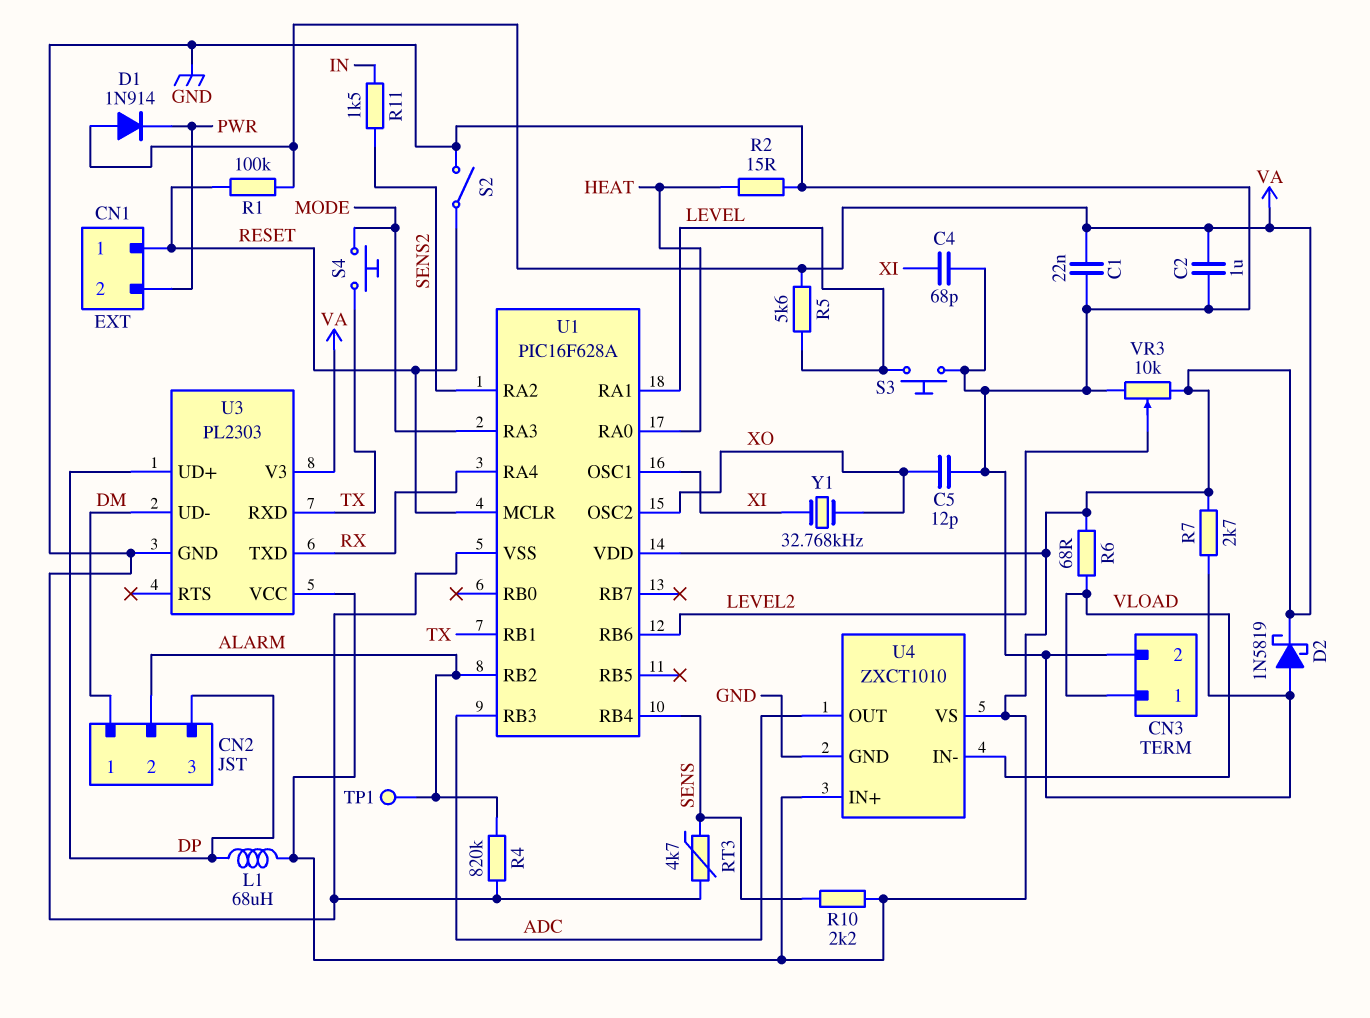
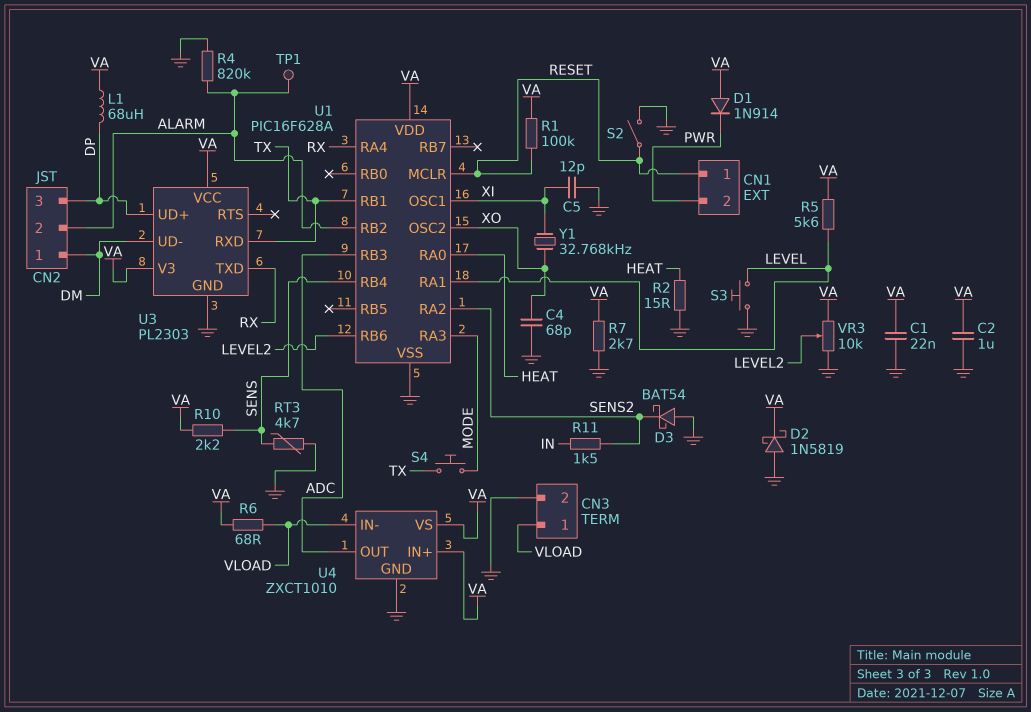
C4: 68pF (GND, XI) -> 68pF (GND, XO)
C5: 12pF (GND, XO) -> 12pF (GND, XI)
D3: none -> schottky BAT54 (A GND, K SENS2)

